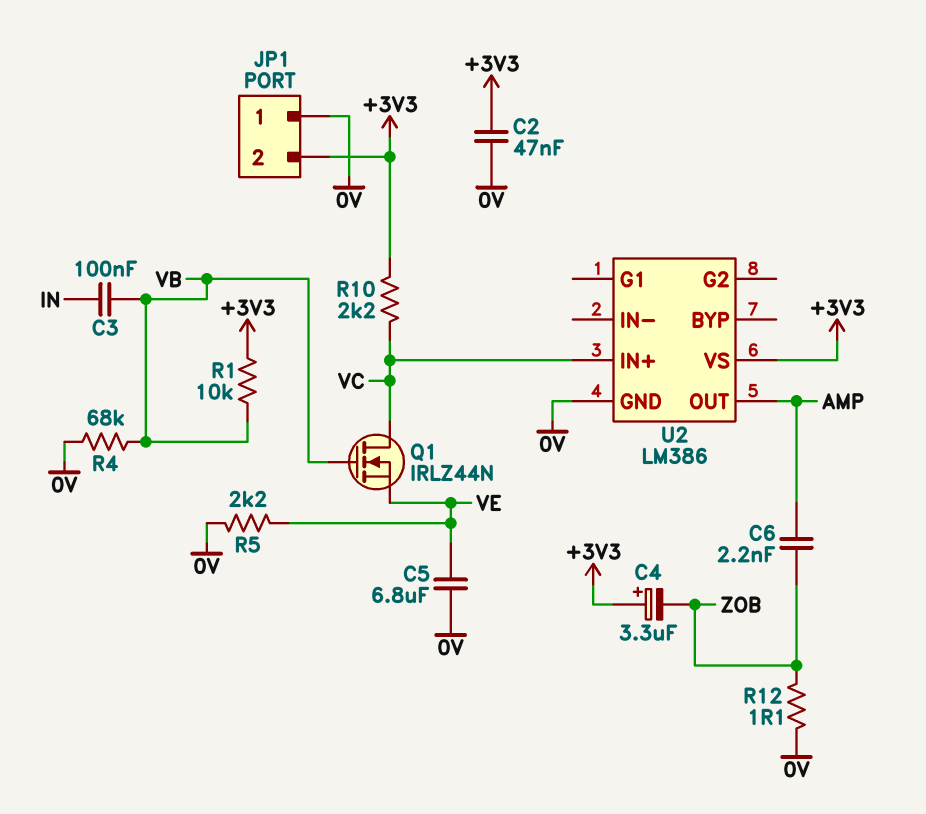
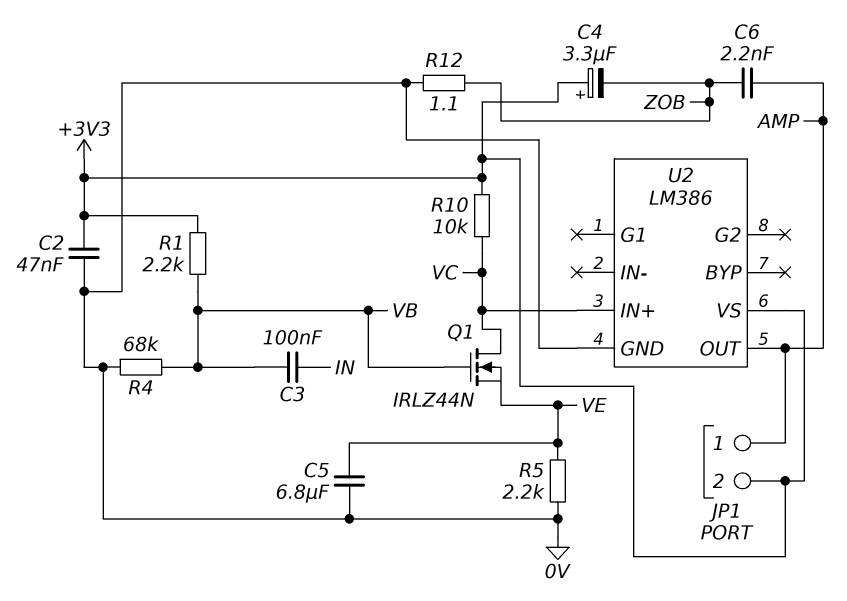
JP1 pin 1: 0V -> AMP
R1: 10k (+3V3, VB) -> 2.2k (+3V3, VB)
R10: 2.2k (+3V3, VC) -> 10k (+3V3, VC)

